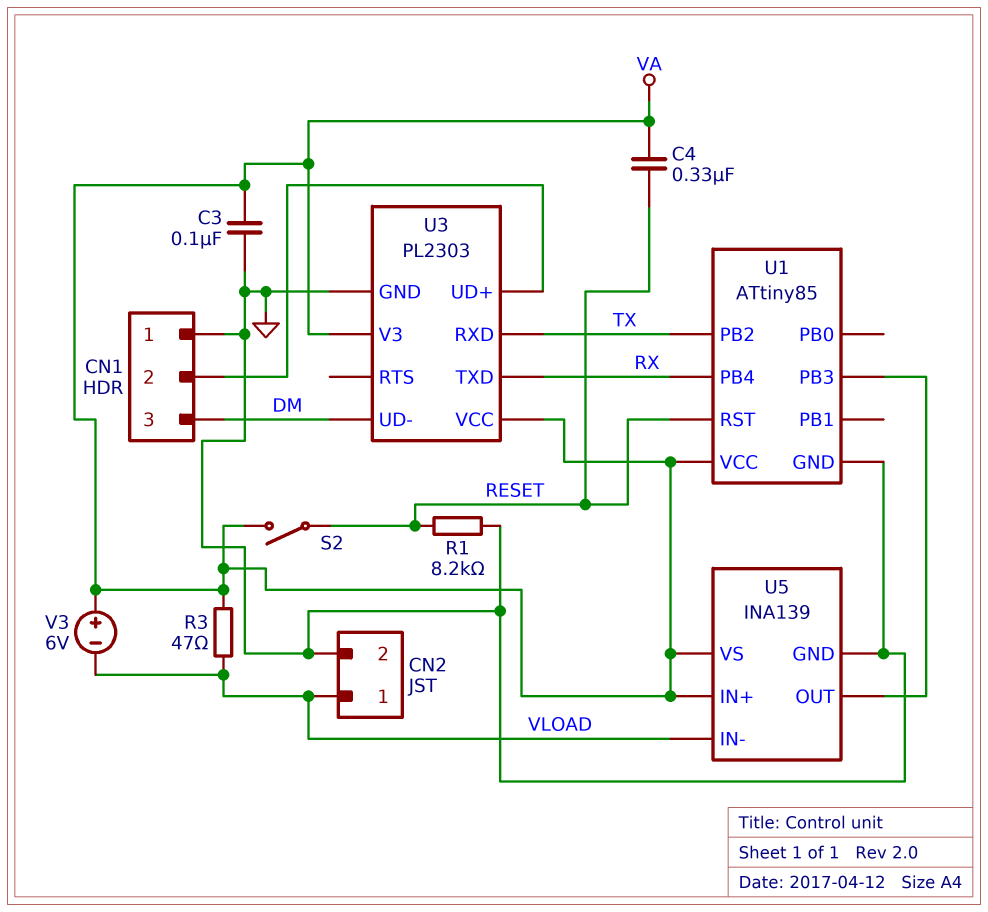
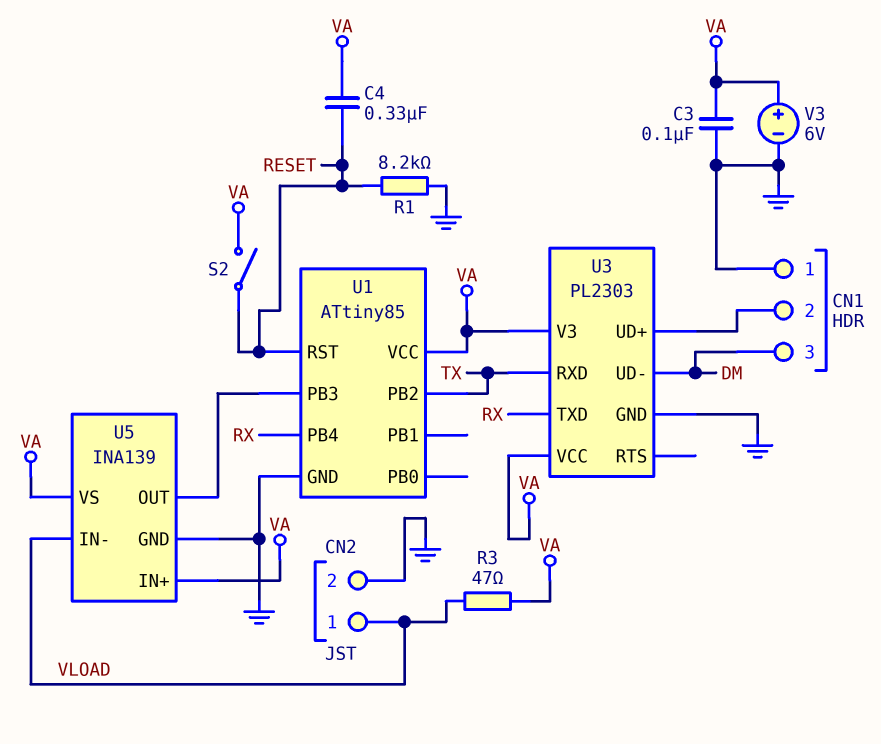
V3: 6V (plus VA, minus VLOAD) -> 6V (plus VA, minus GND)

